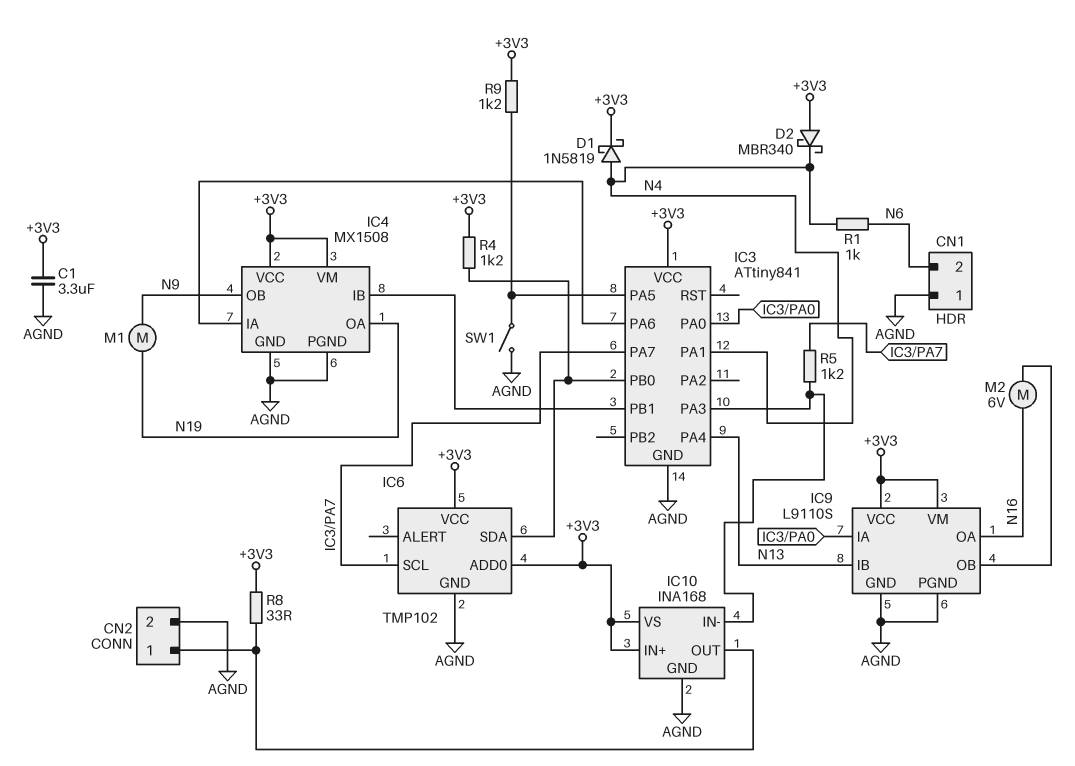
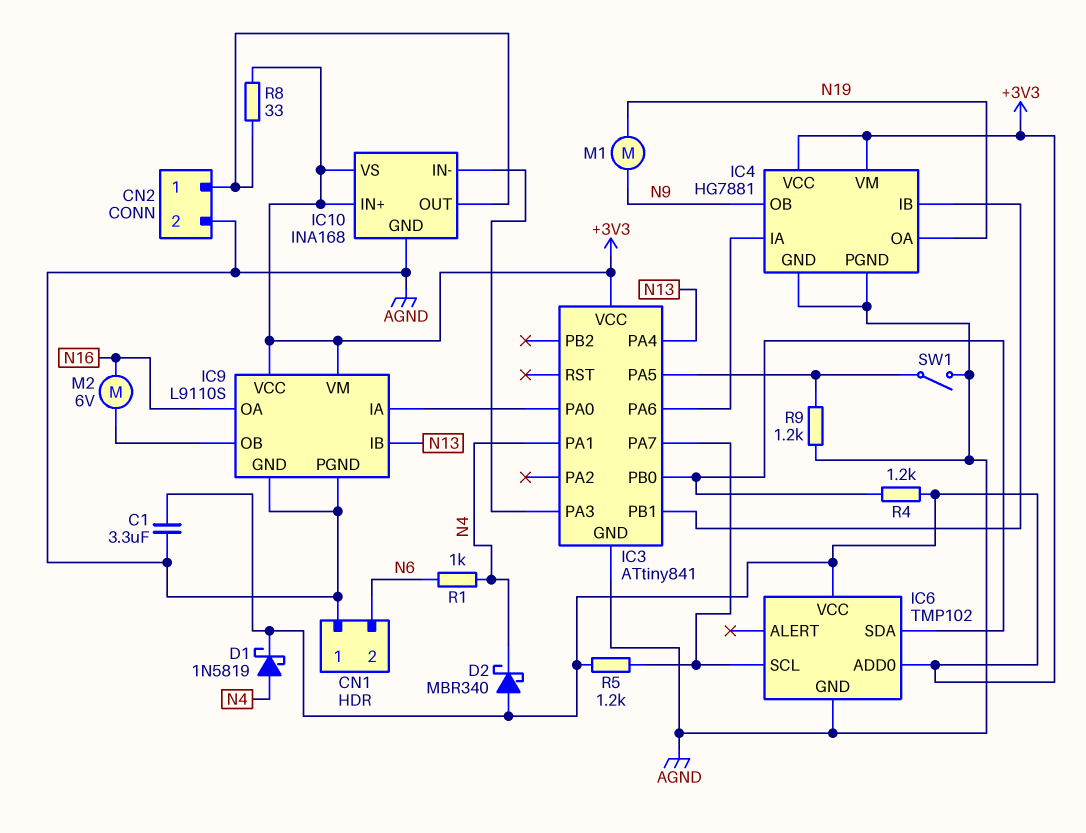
IC4: MX1508 -> HG7881
R5: 1.2k (IC3/PA3, IC3/PA7) -> 1.2k (+3V3, IC3/PA7)
R9: 1.2k (+3V3, IC3/PA5) -> 1.2k (AGND, IC3/PA5)

